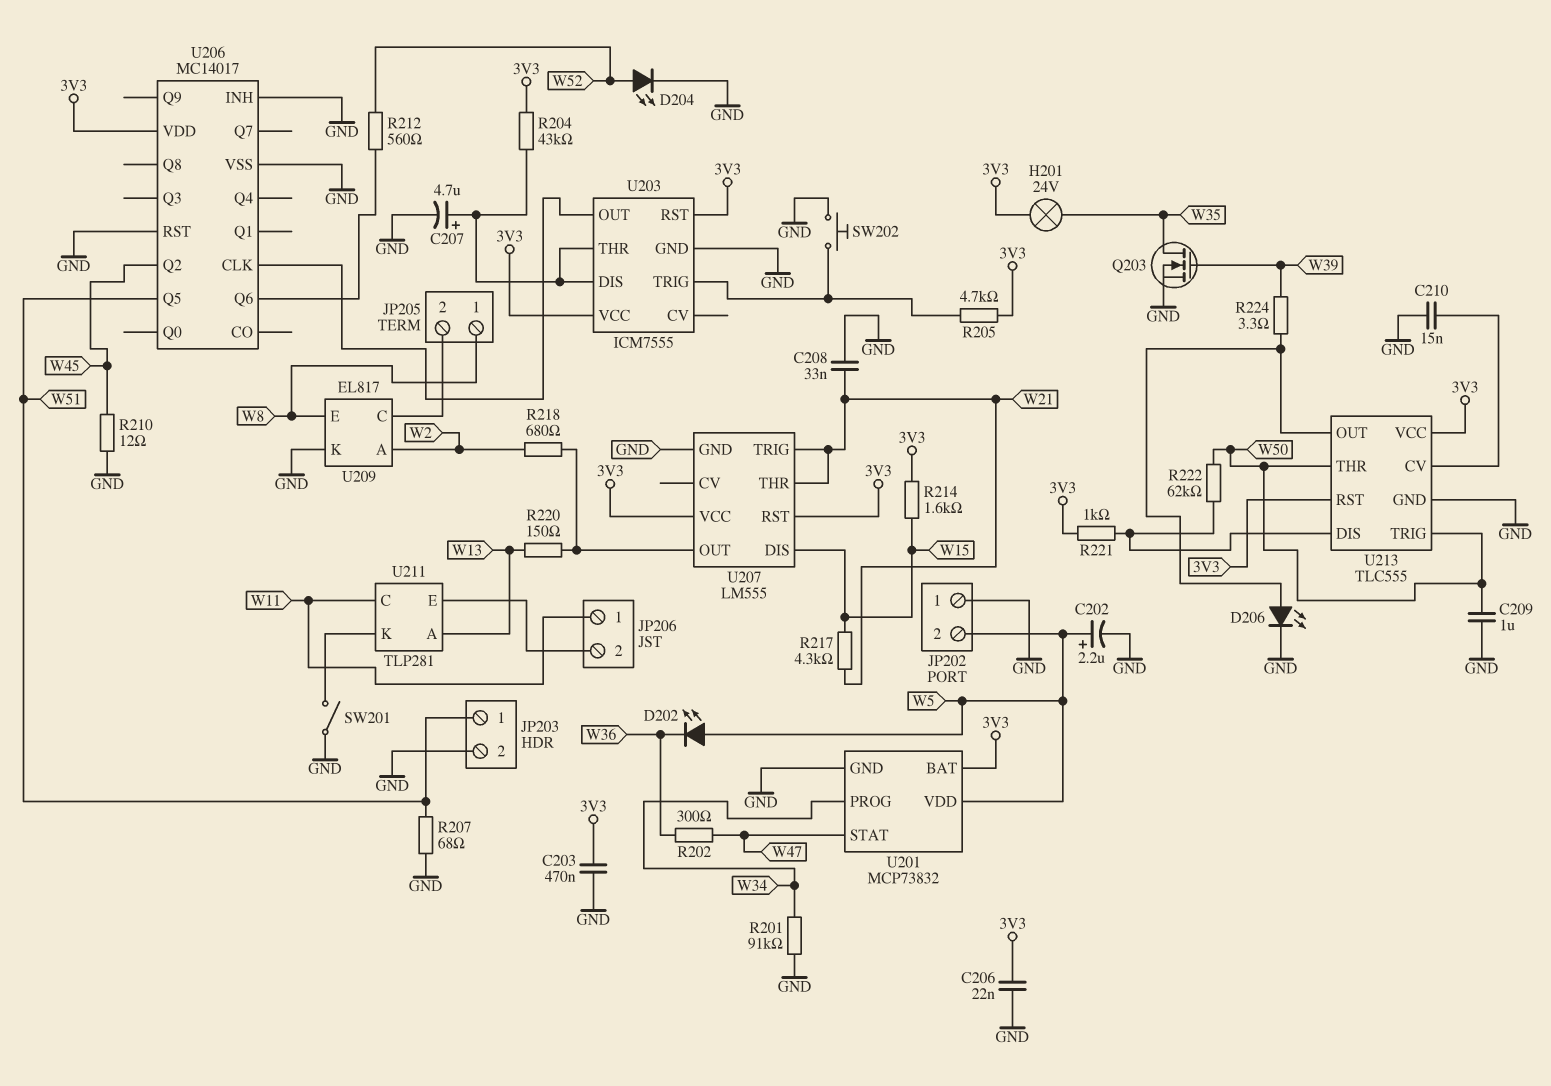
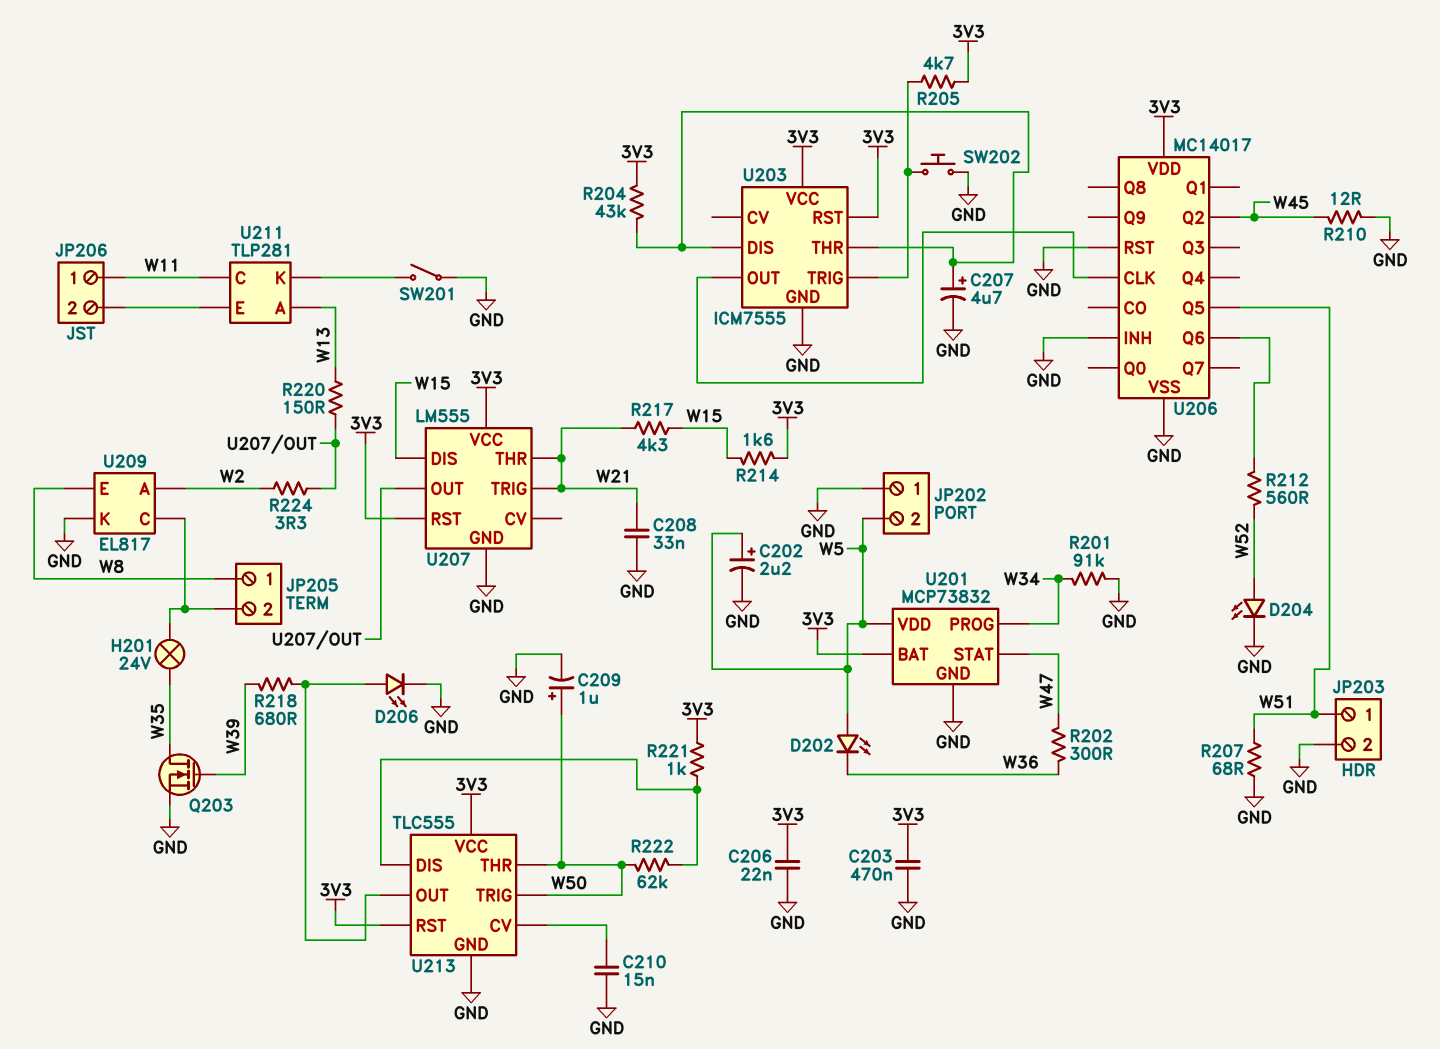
C209: 1uF (GND, W50) -> 1uF (plus W50, minus GND)
H201: lamp 24V (3V3, W35) -> lamp 24V (JP205/2, W35)
R218: 680 (U207/OUT, W2) -> 680 (U213/OUT, W39)
R224: 3.3 (U213/OUT, W39) -> 3.3 (U207/OUT, W2)

